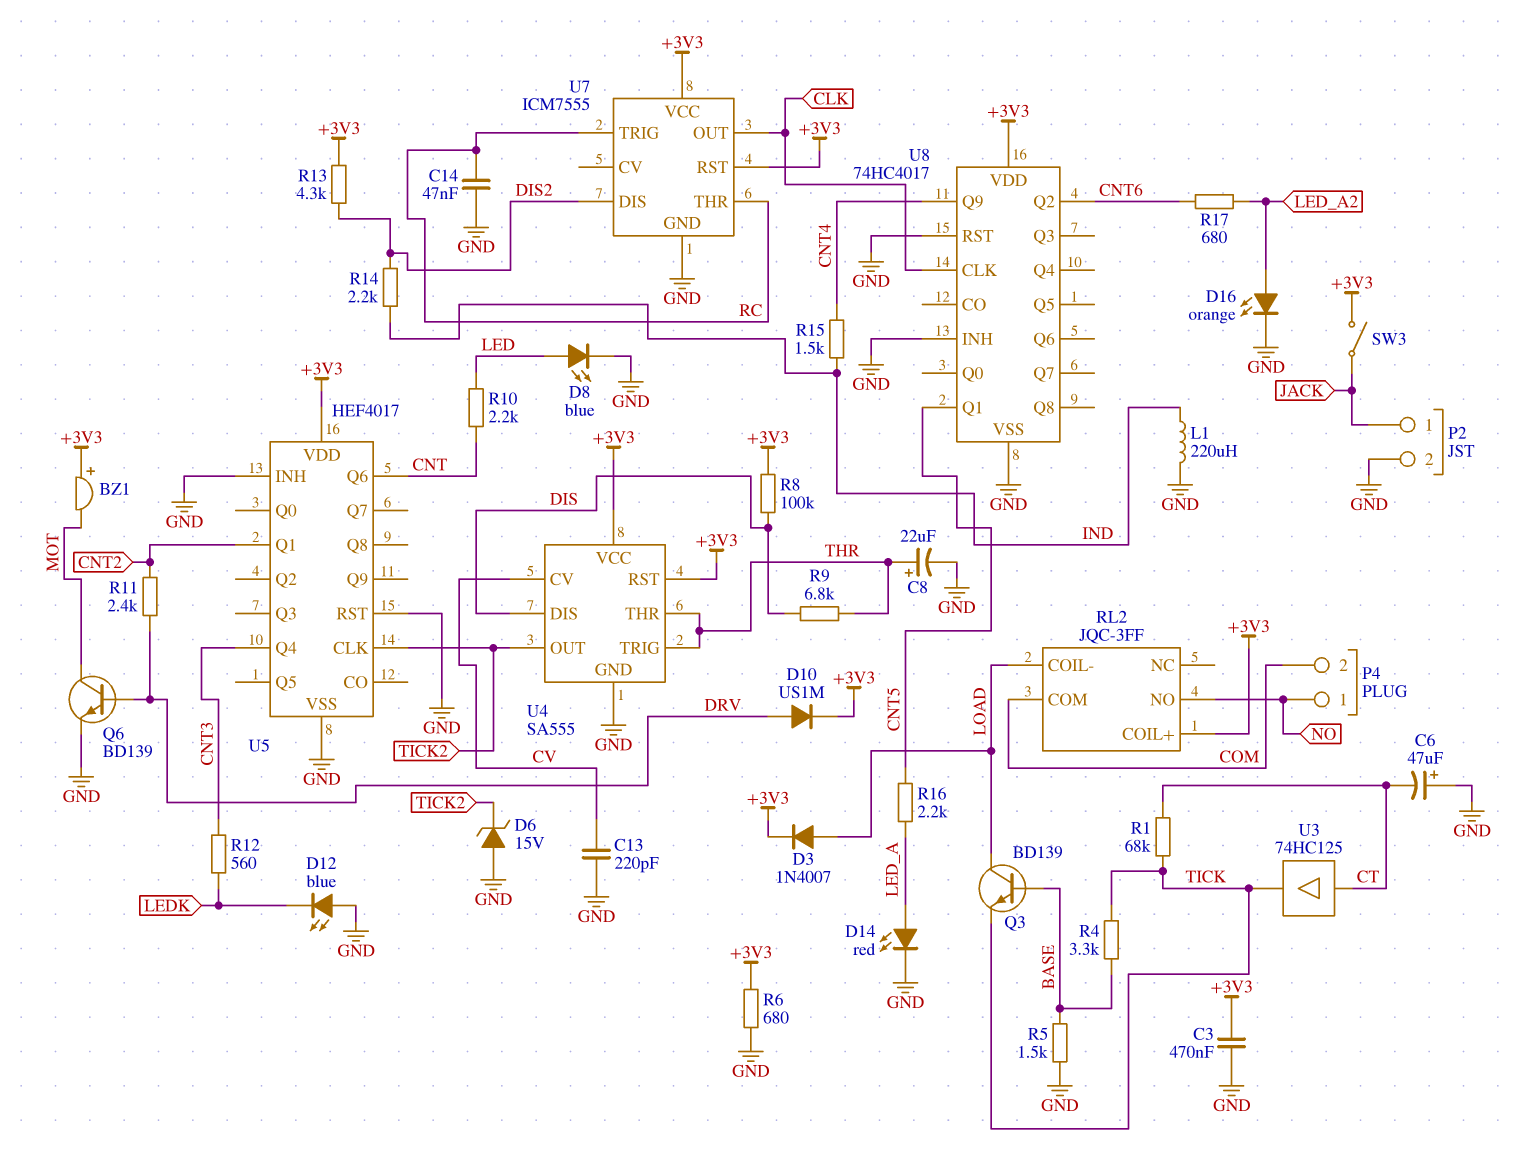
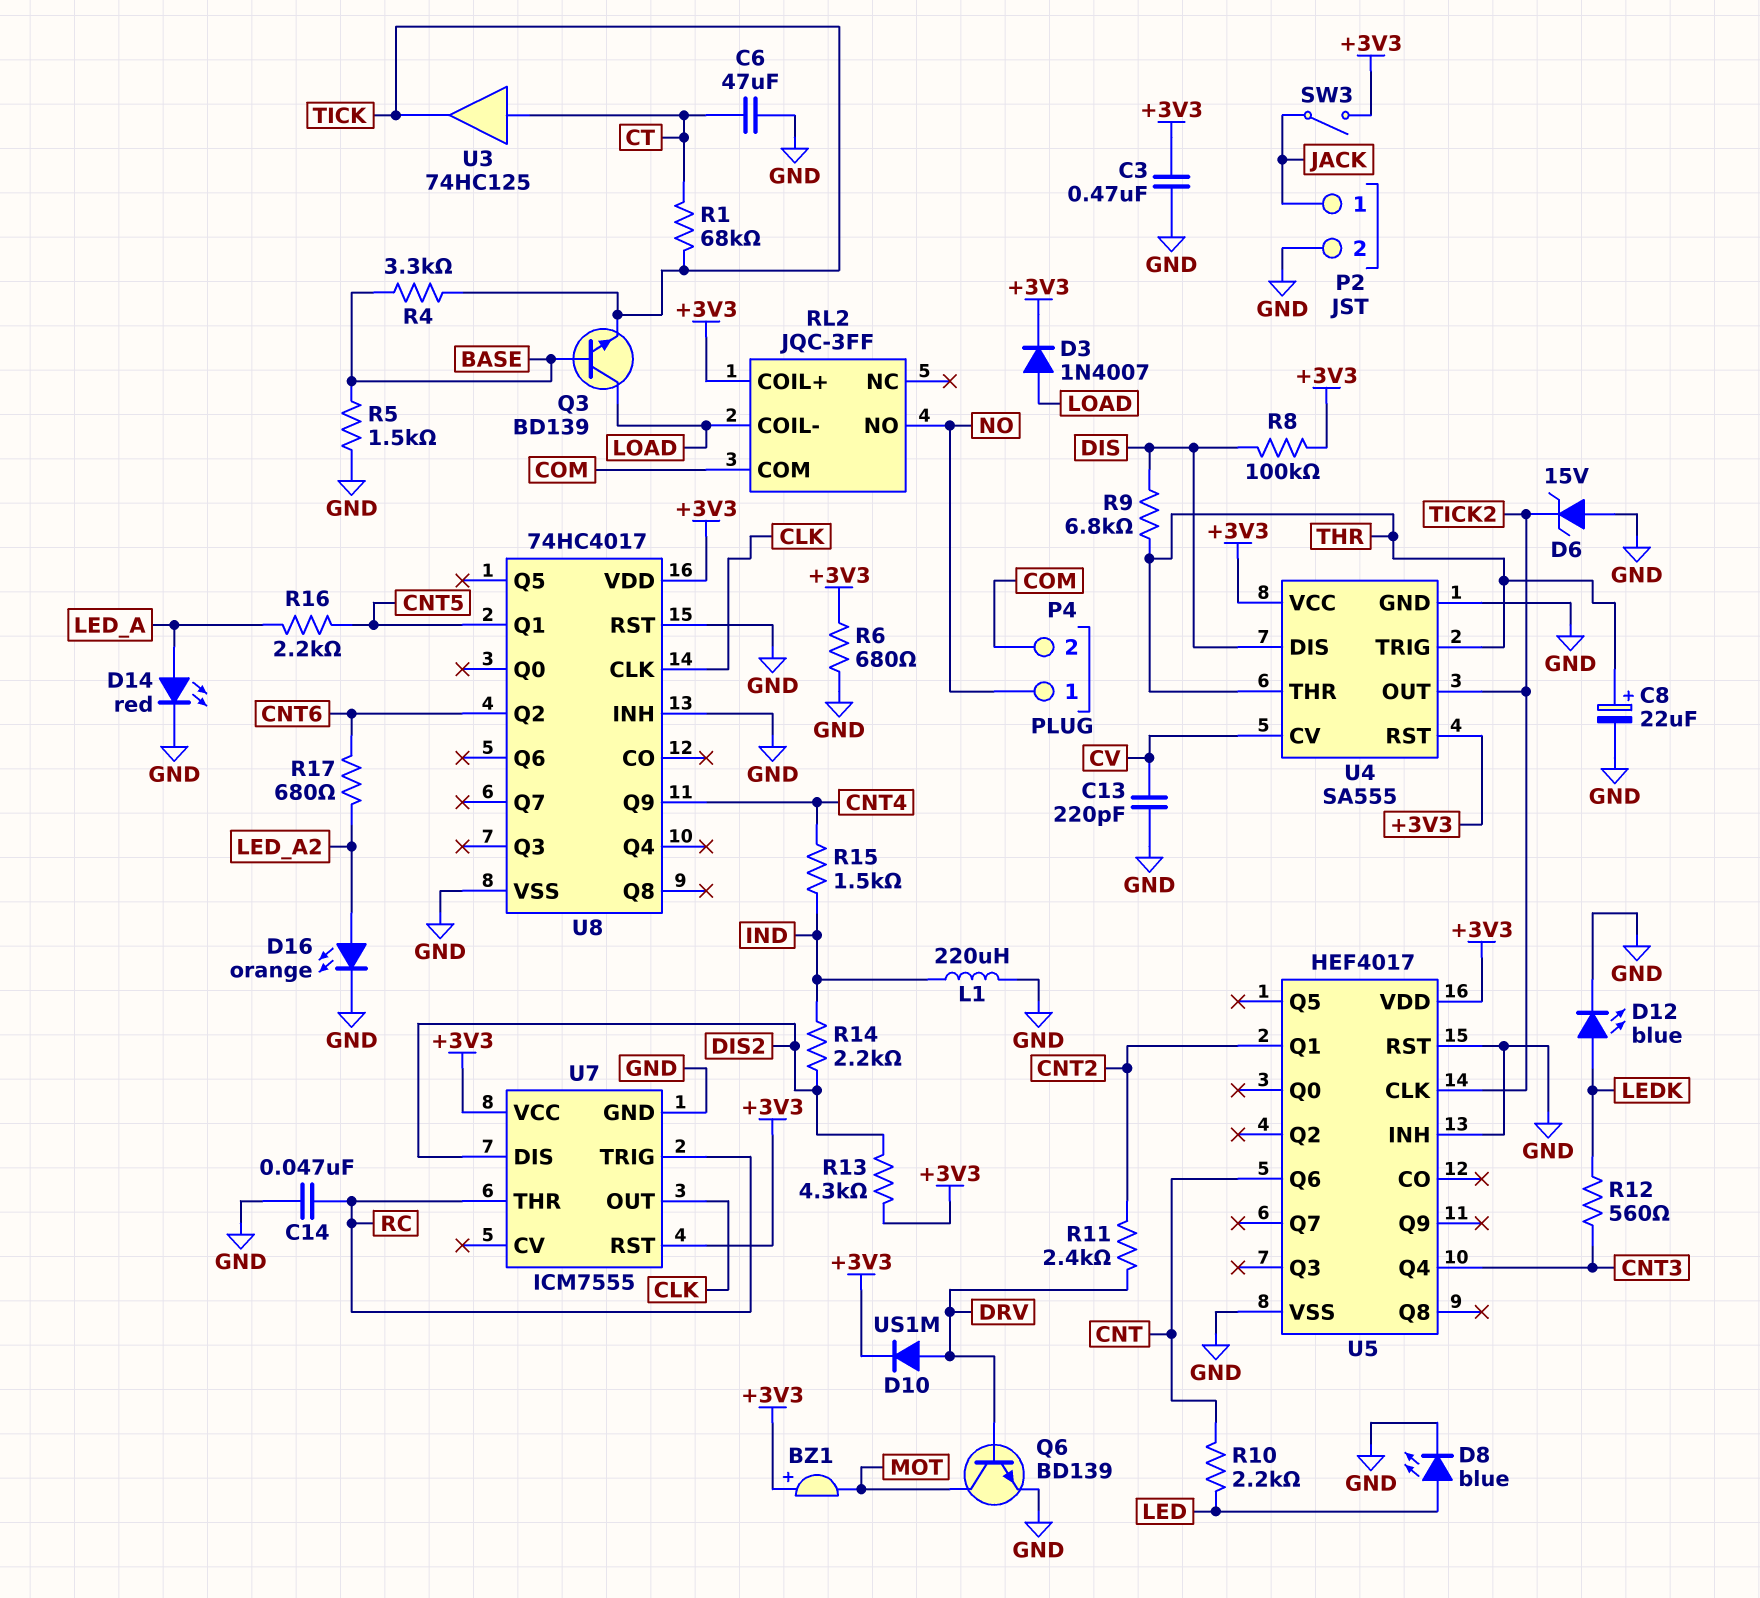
C6: 47uF (plus GND, minus CT) -> 47uF (CT, GND)
D12: LED blue (A GND, K LEDK) -> LED blue (A LEDK, K GND)

